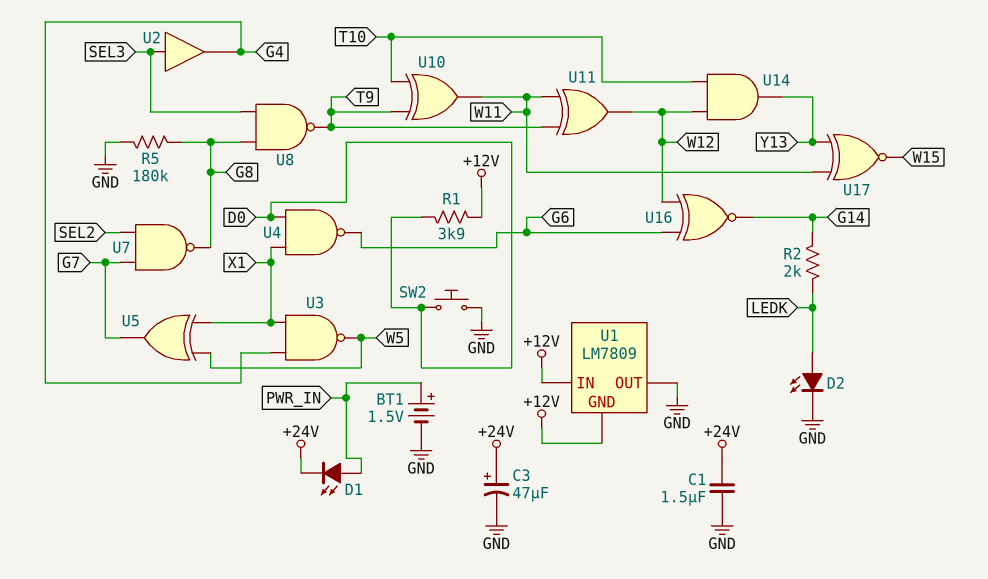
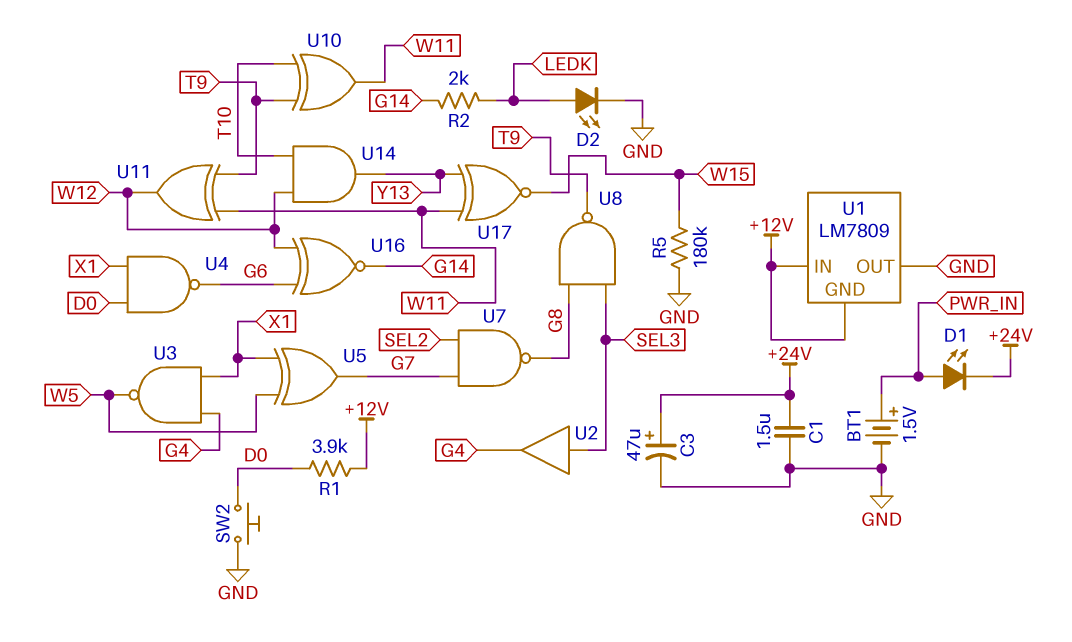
R5: 180k (G8, GND) -> 180k (GND, W15)

